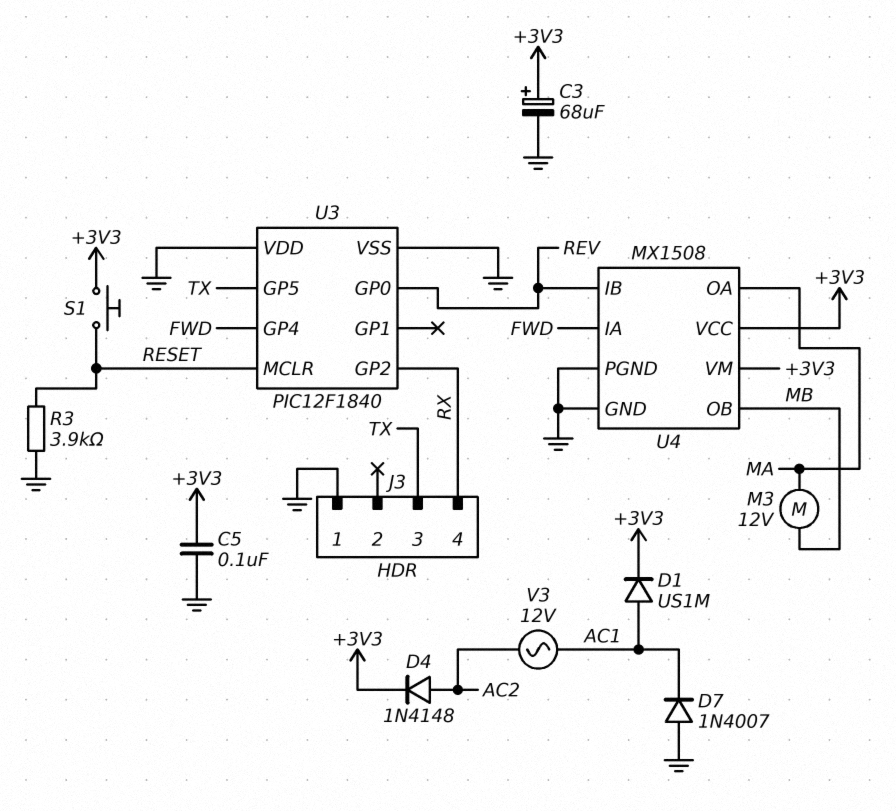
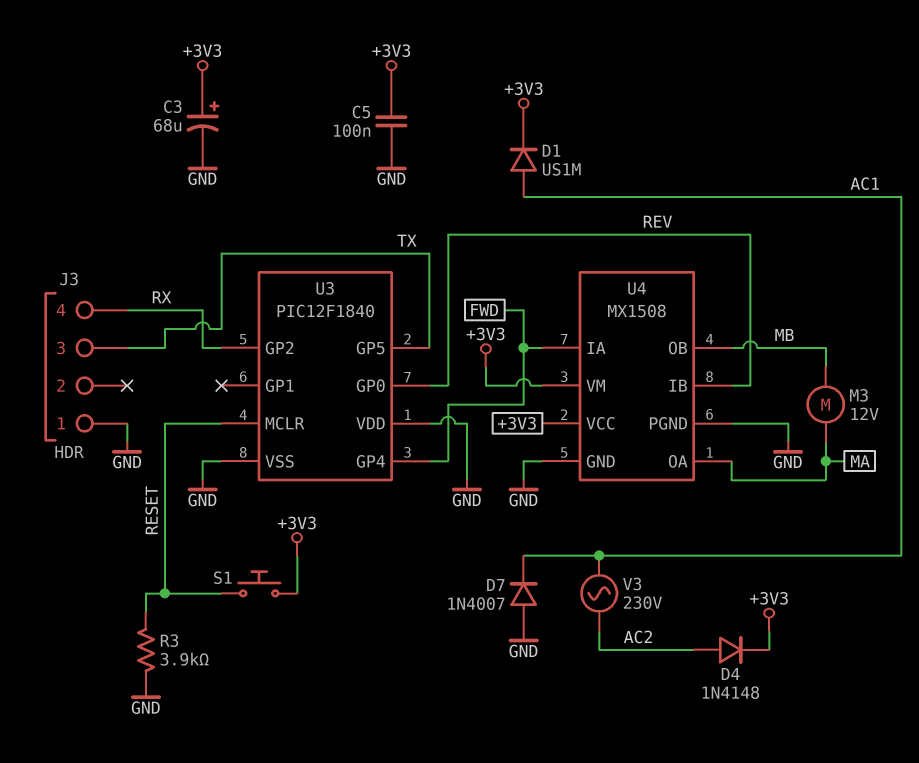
V3: AC 12V (AC1, AC2) -> AC 230V (AC1, AC2)

